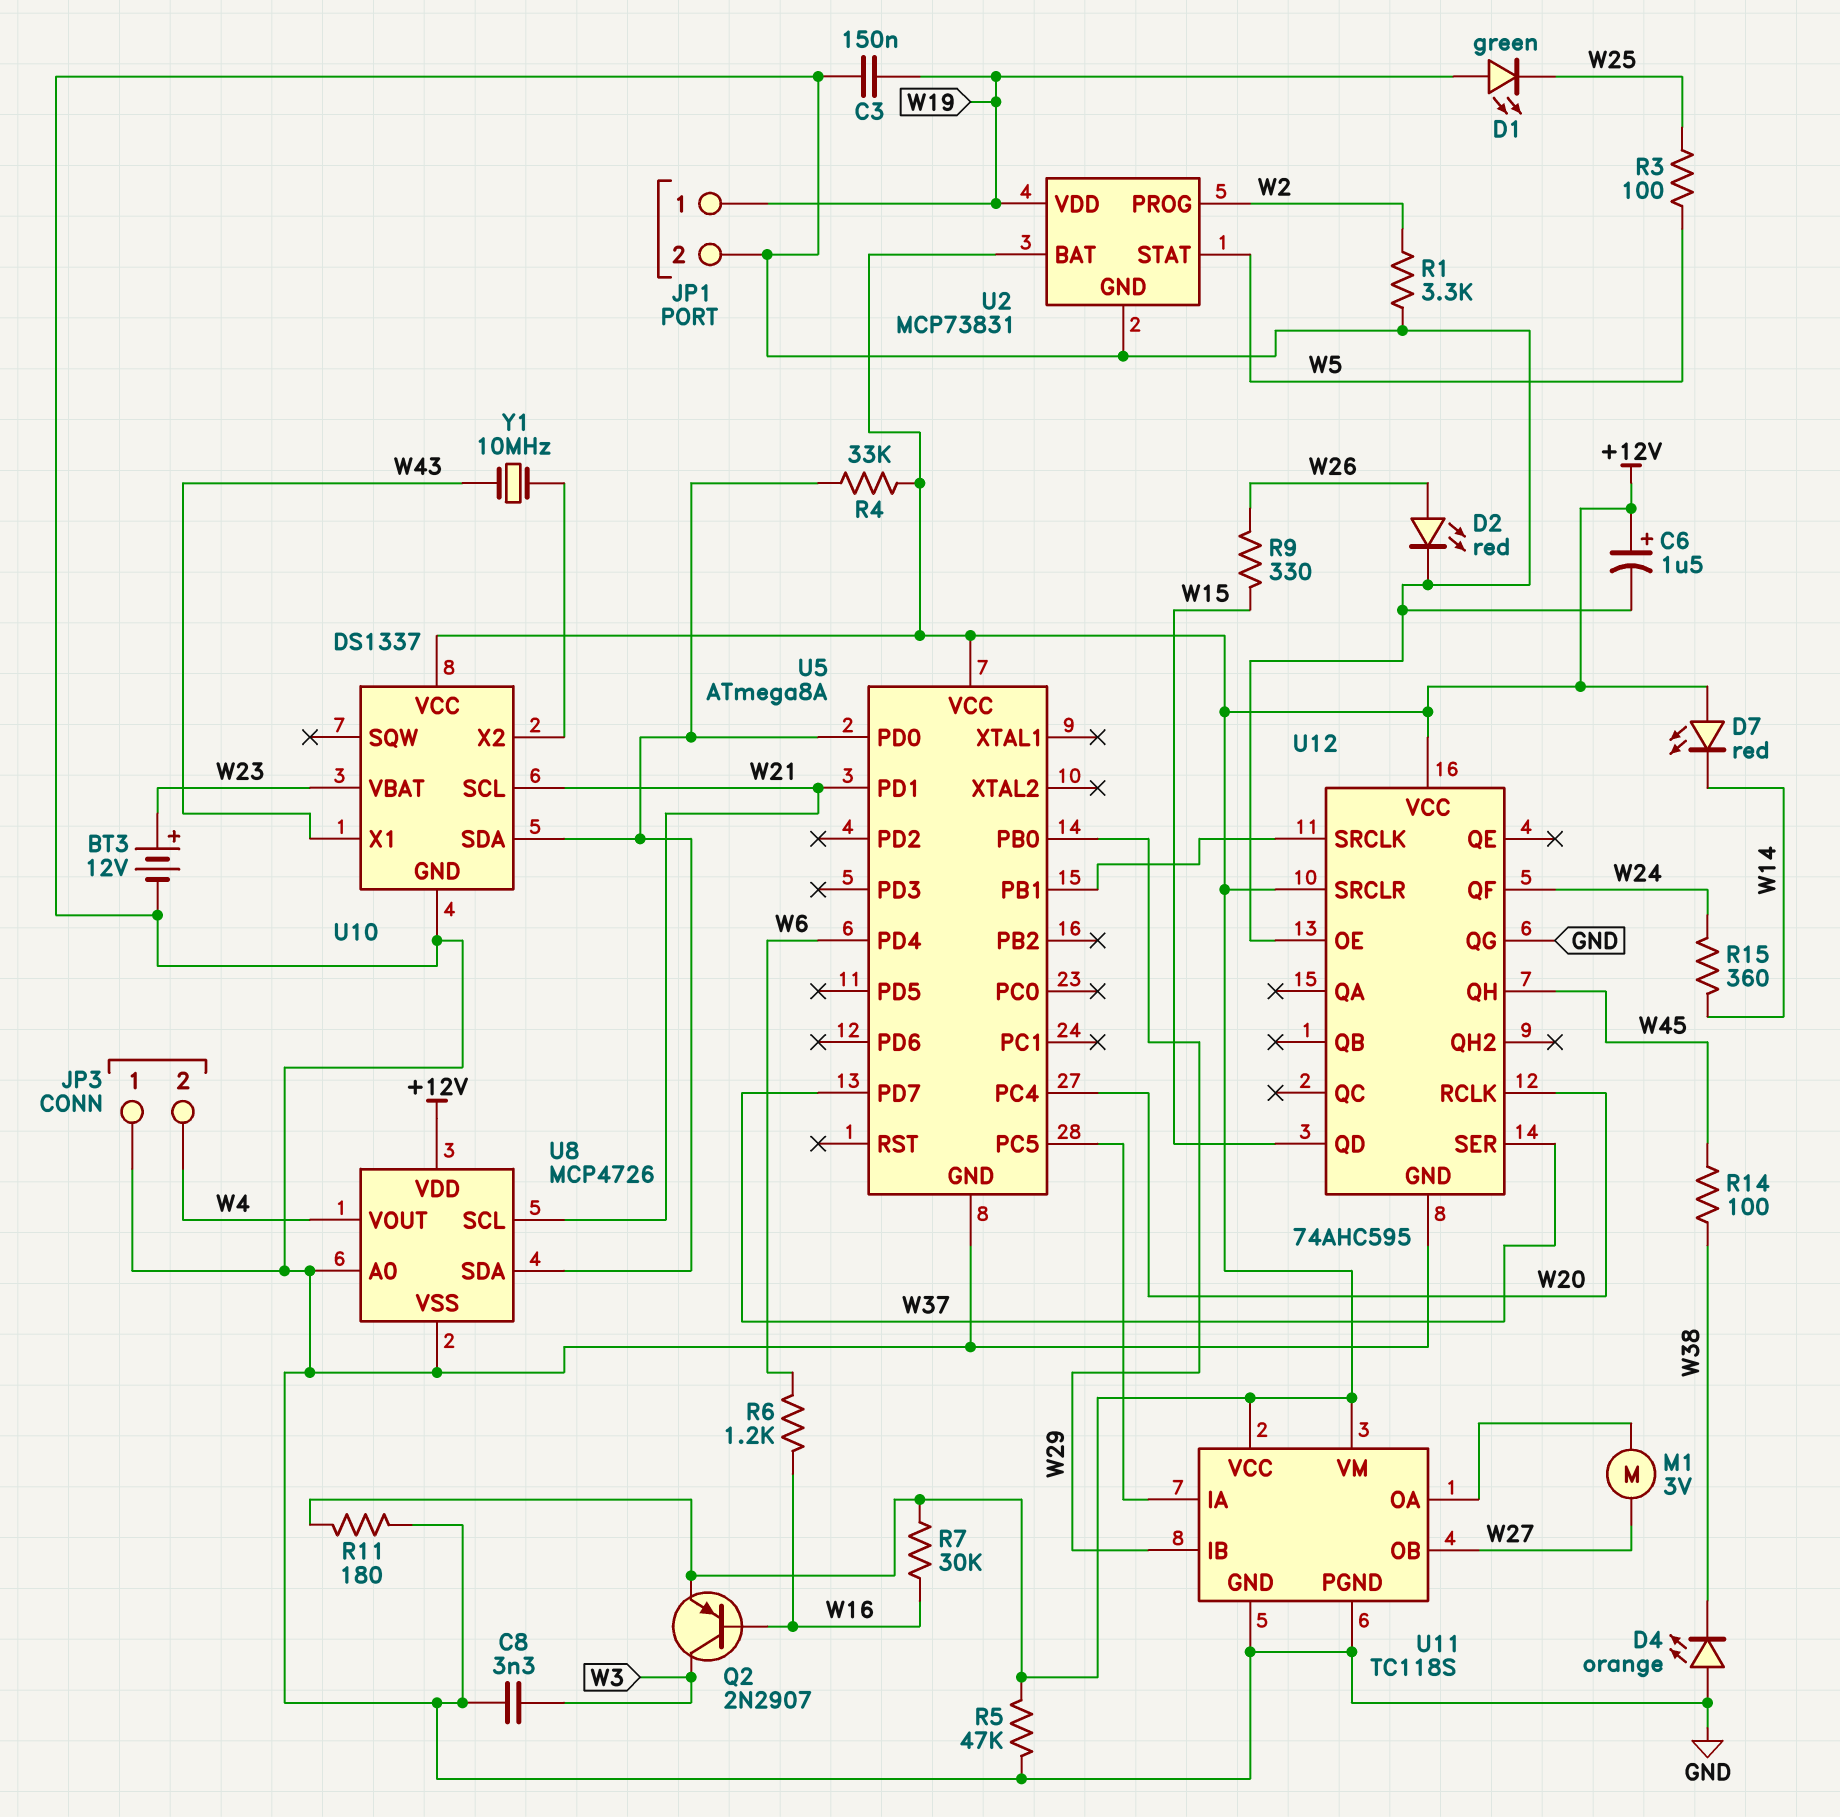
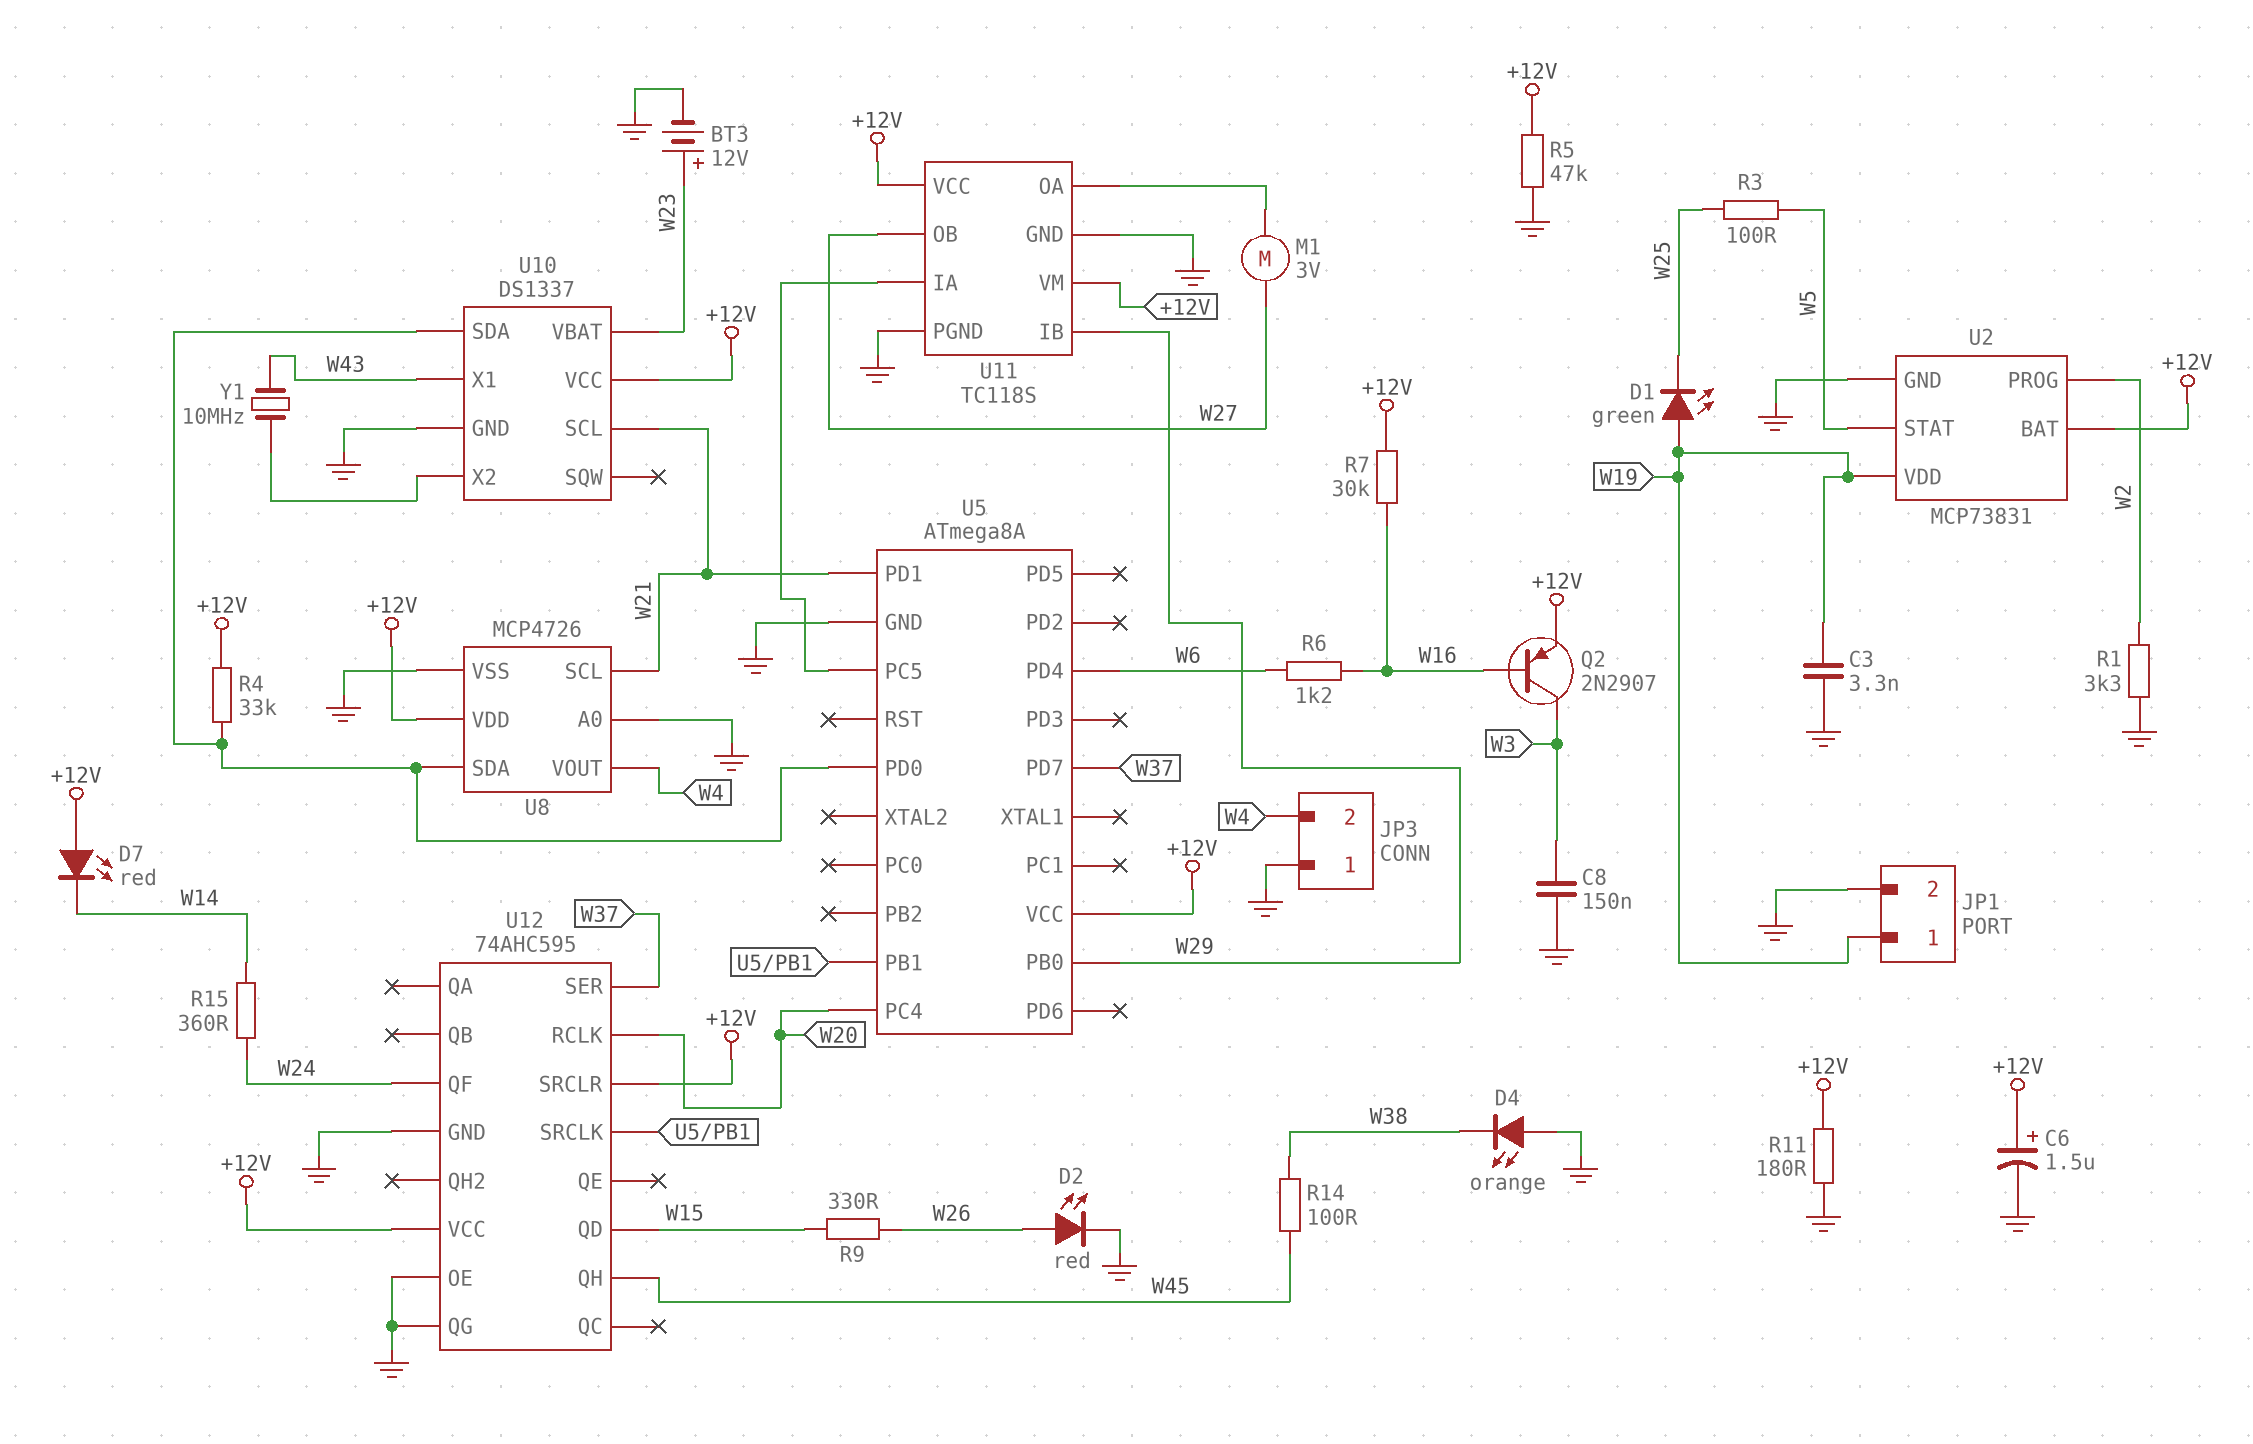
C3: 150nF (GND, W19) -> 3.3nF (GND, W19)
C8: 3.3nF (GND, W3) -> 150nF (GND, W3)

